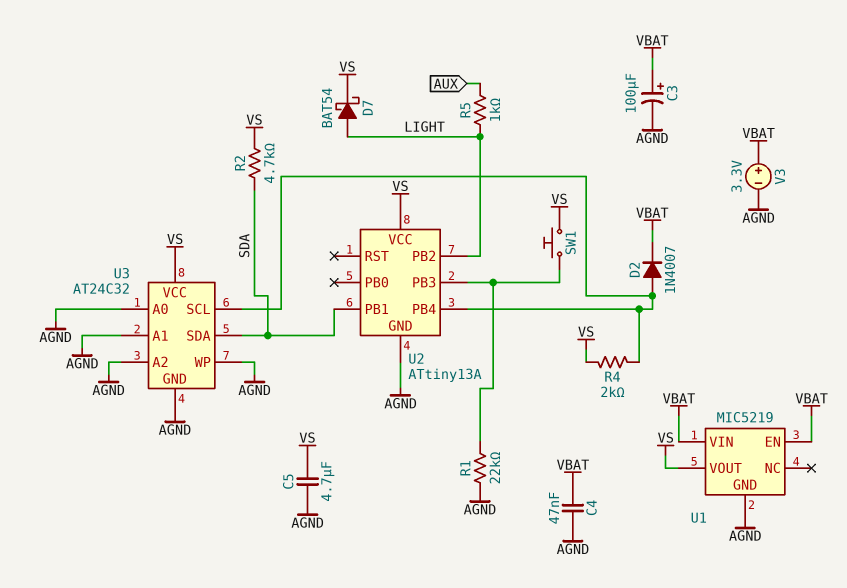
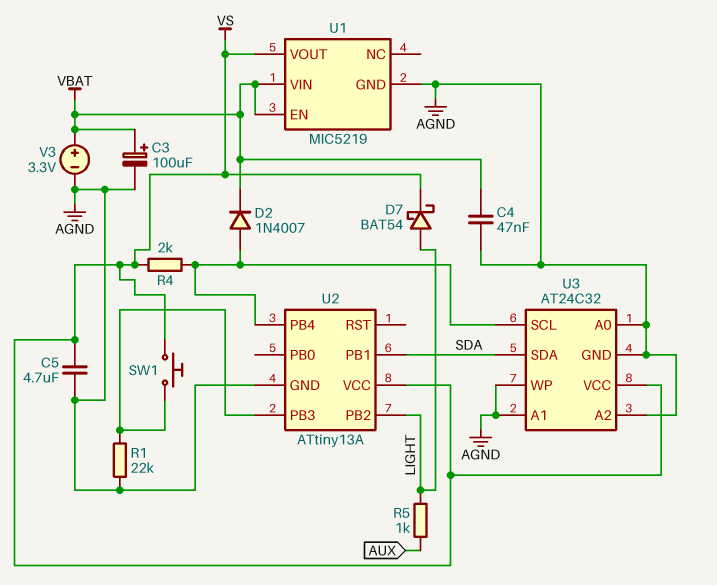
R2: 4.7k (SDA, VS) -> none

